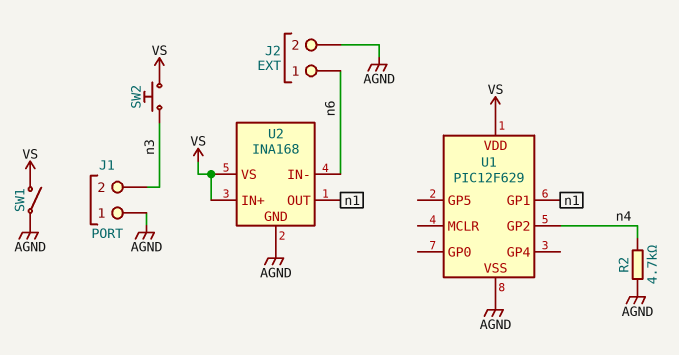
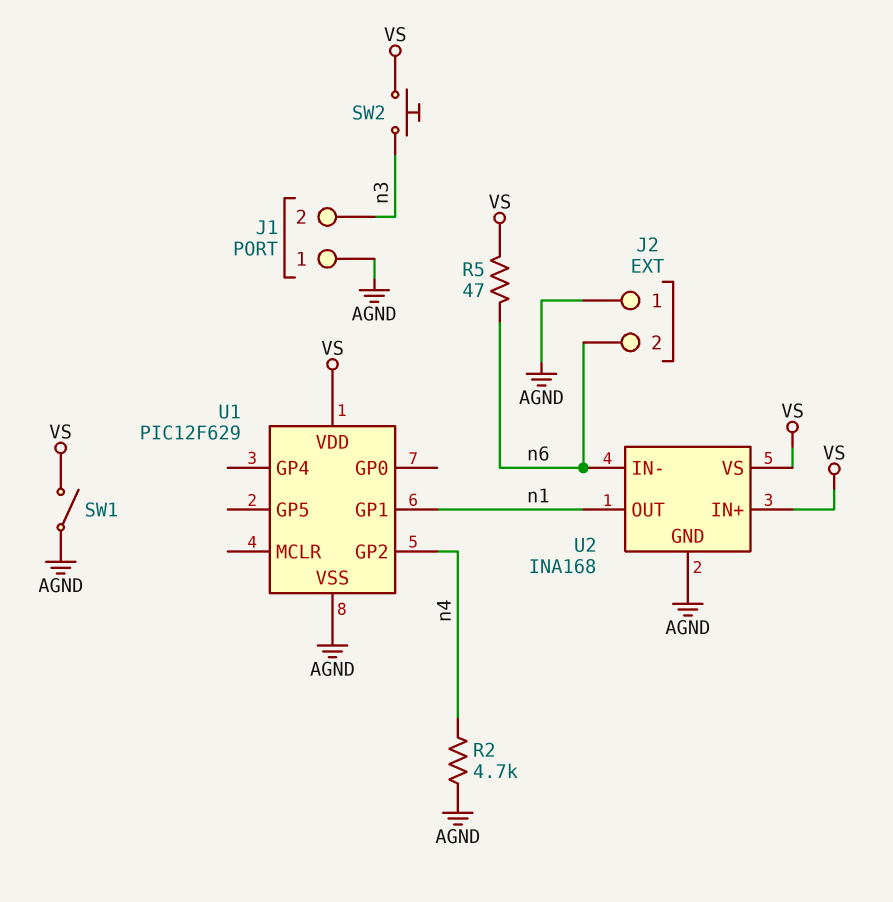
J2 pin 1: n6 -> AGND
J2 pin 2: AGND -> n6
R5: none -> 47 (VS, n6)

